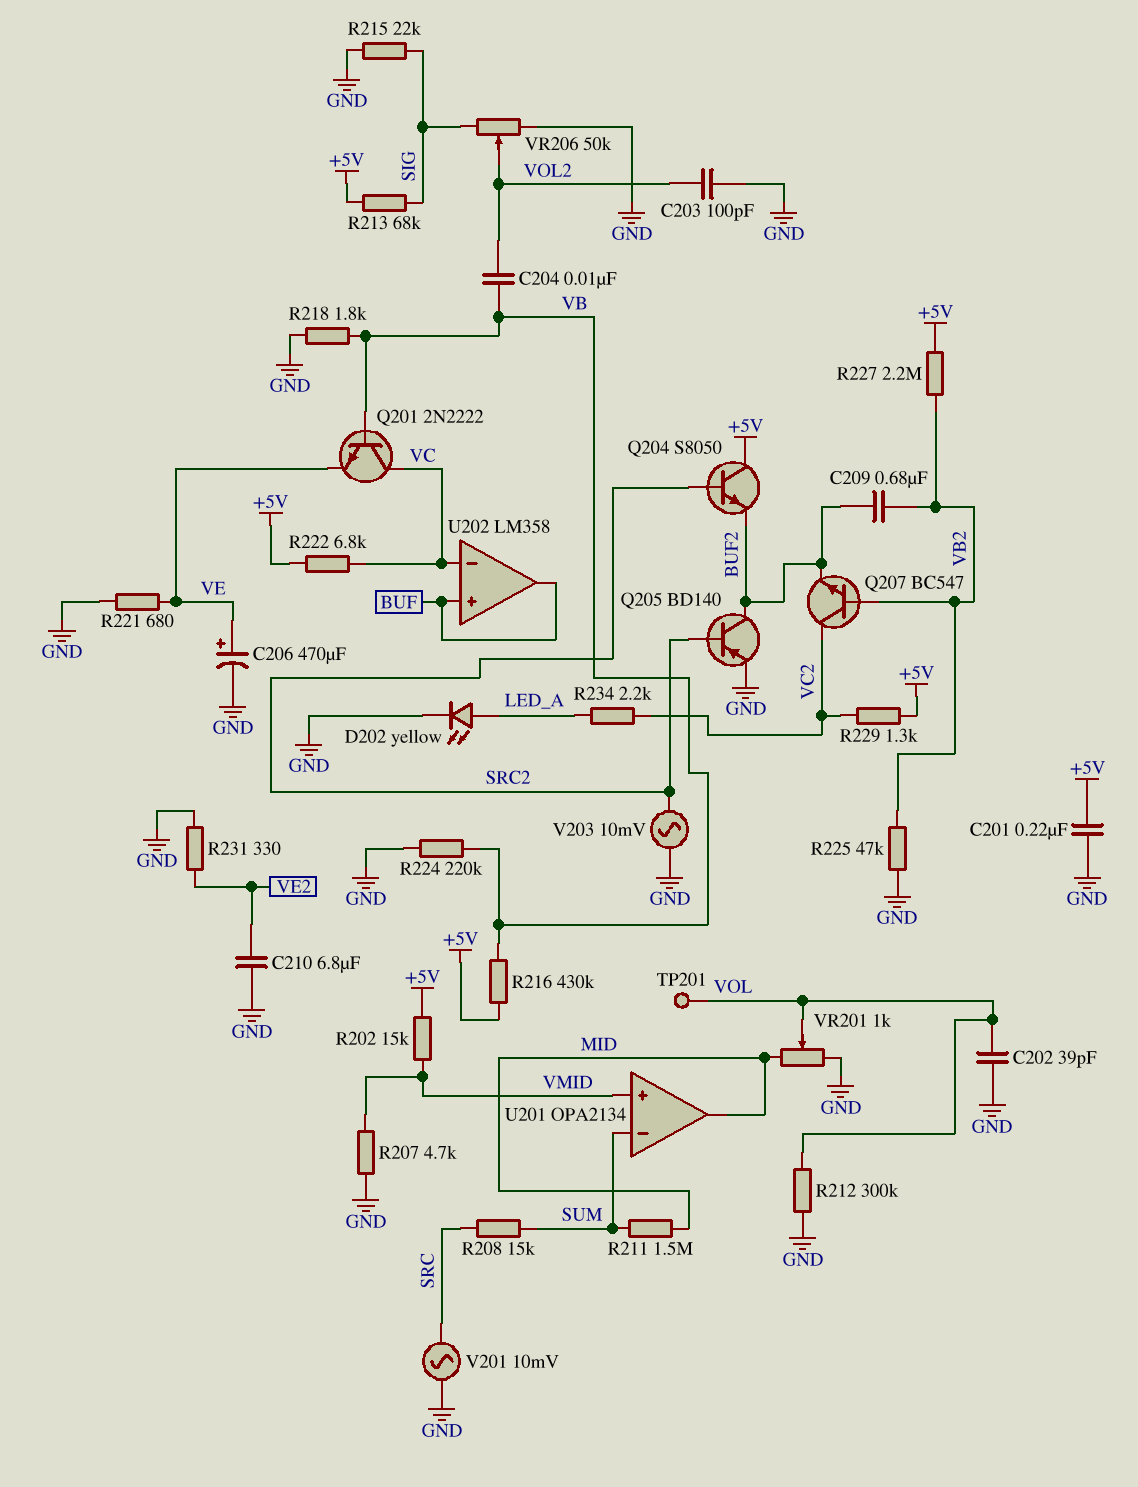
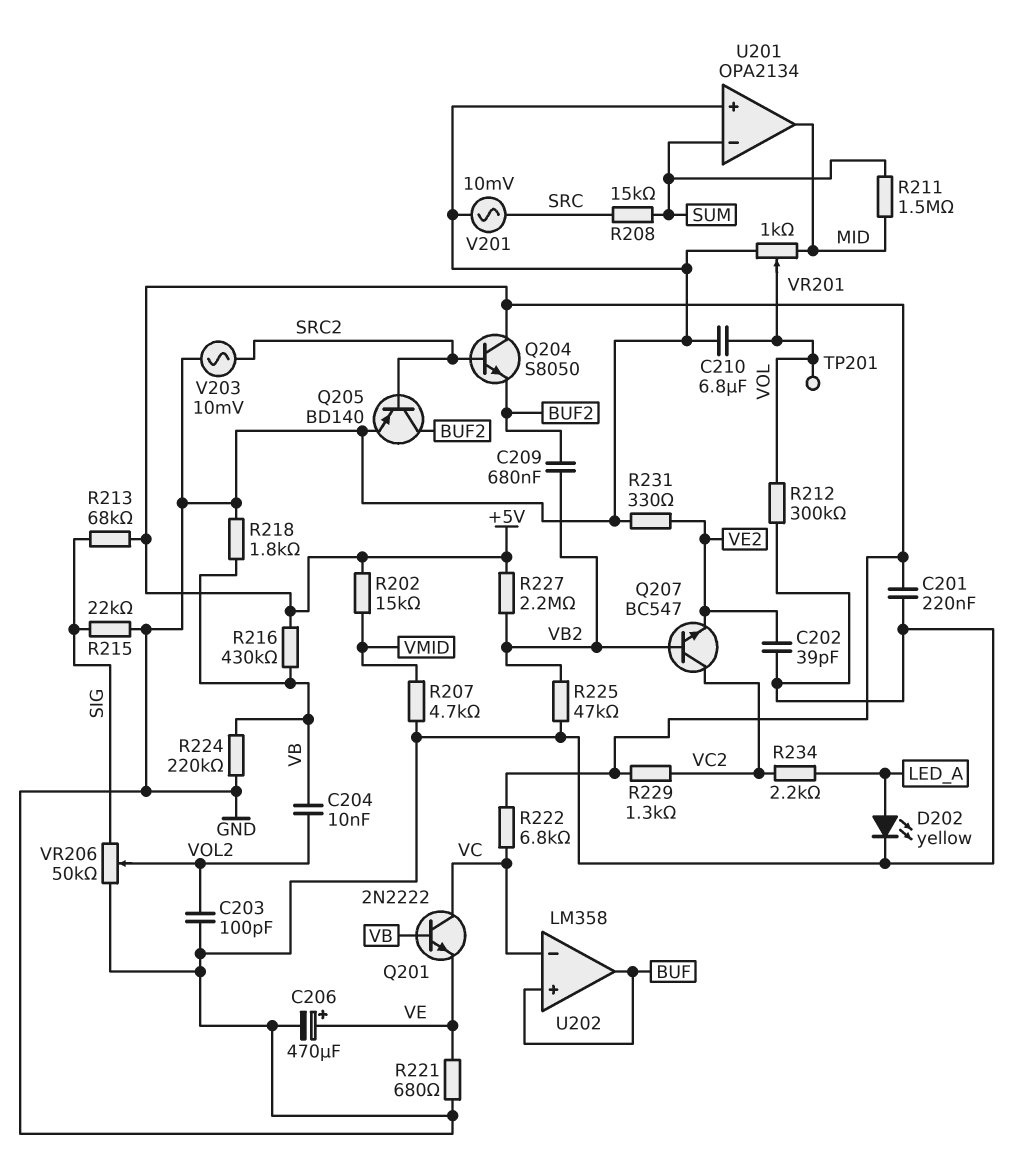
C202: 39pF (GND, VOL) -> 39pF (GND, VE2)
C210: 6.8uF (GND, VE2) -> 6.8uF (GND, VOL)
Q207: NPN BC547 (B VB2, C VC2, E BUF2) -> NPN BC547 (B VB2, C VC2, E VE2)
U201 pin in+: VMID -> GND

